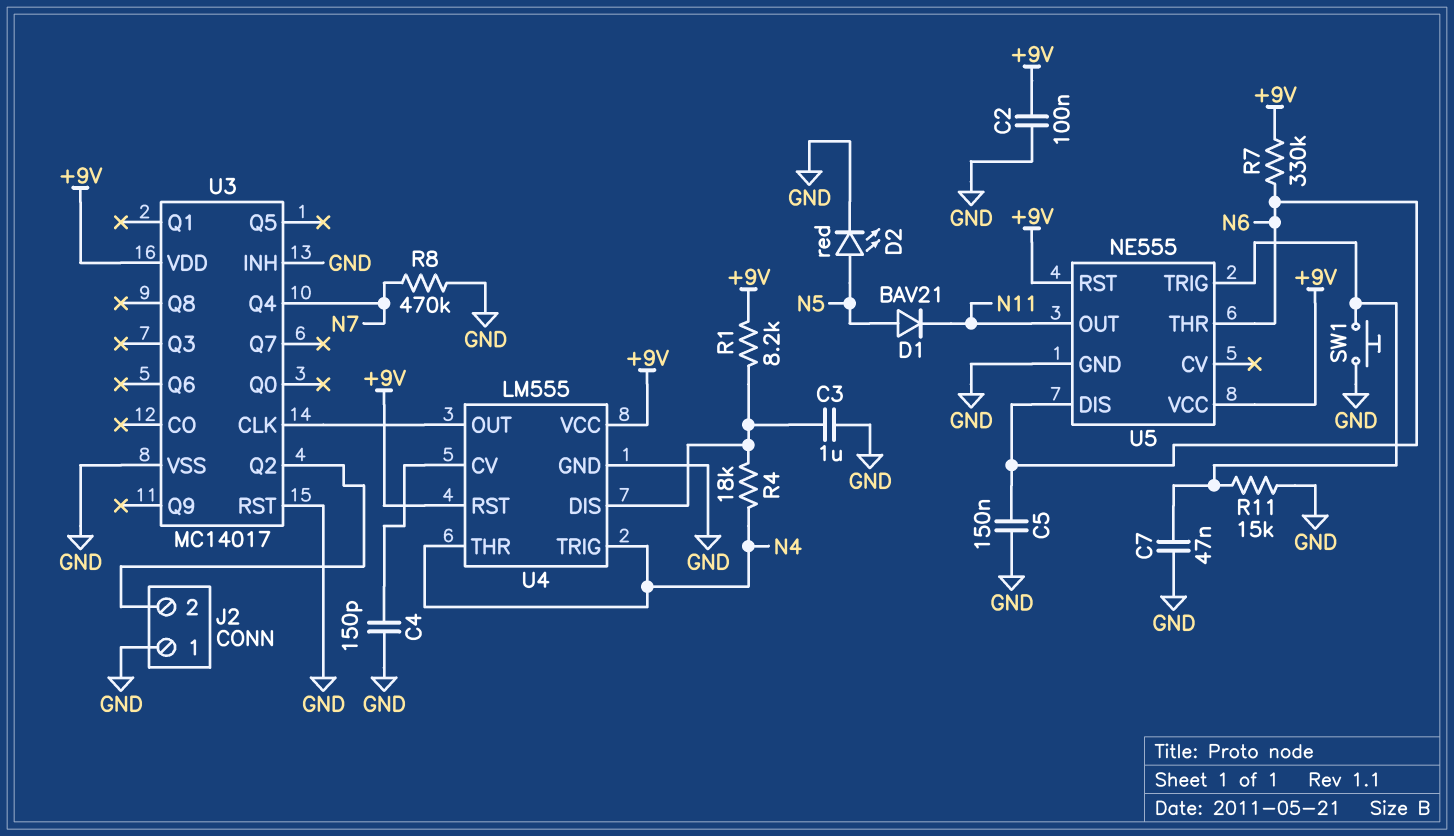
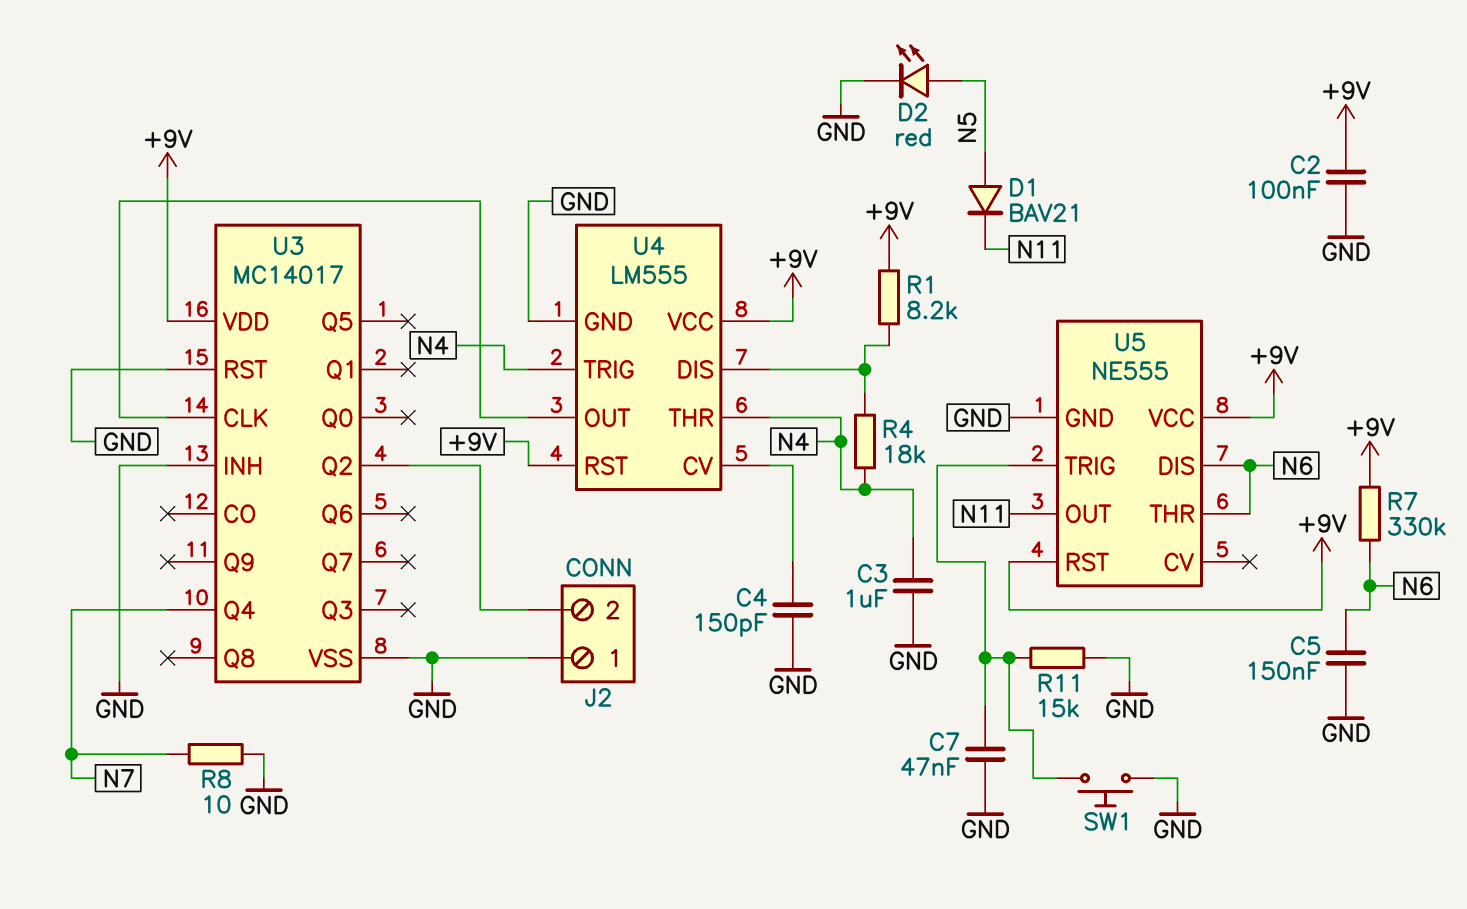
C3: 1uF (GND, U4/DIS) -> 1uF (GND, N4)
R8: 470k (GND, N7) -> 10 (GND, N7)

